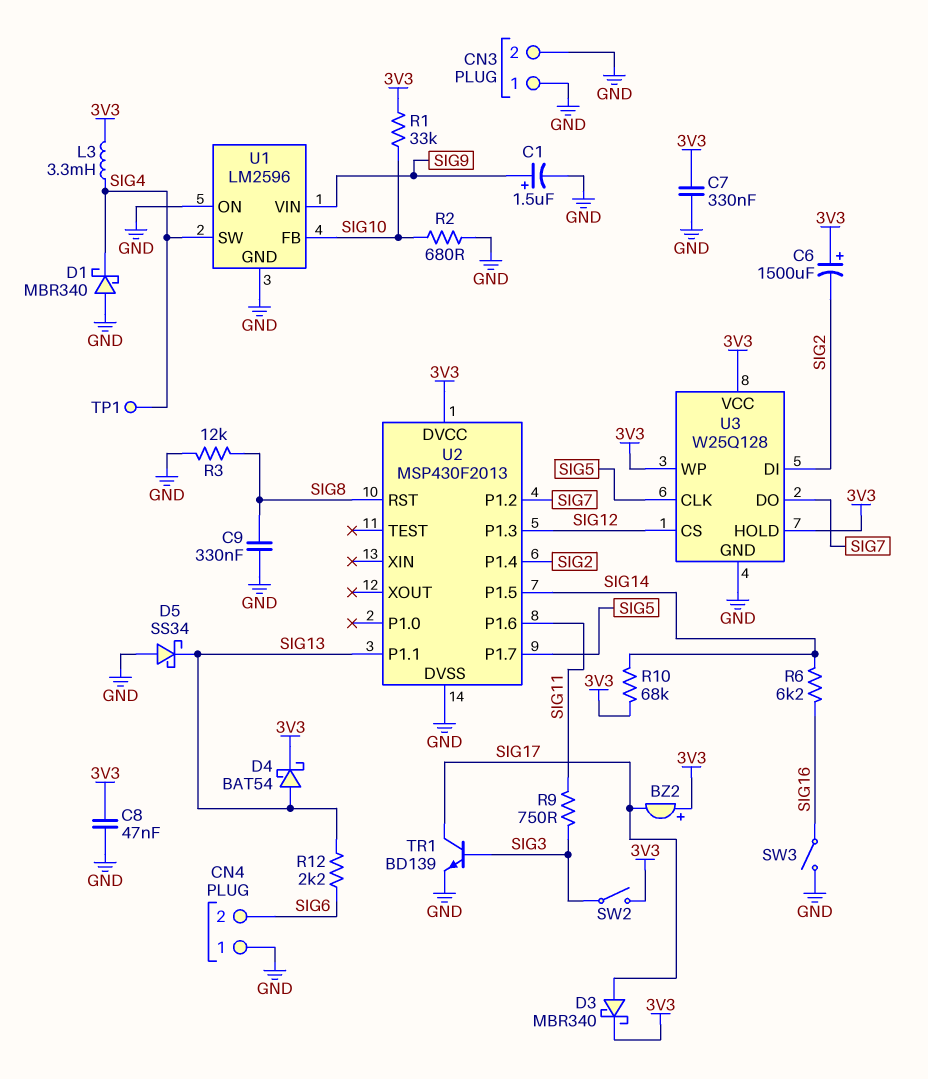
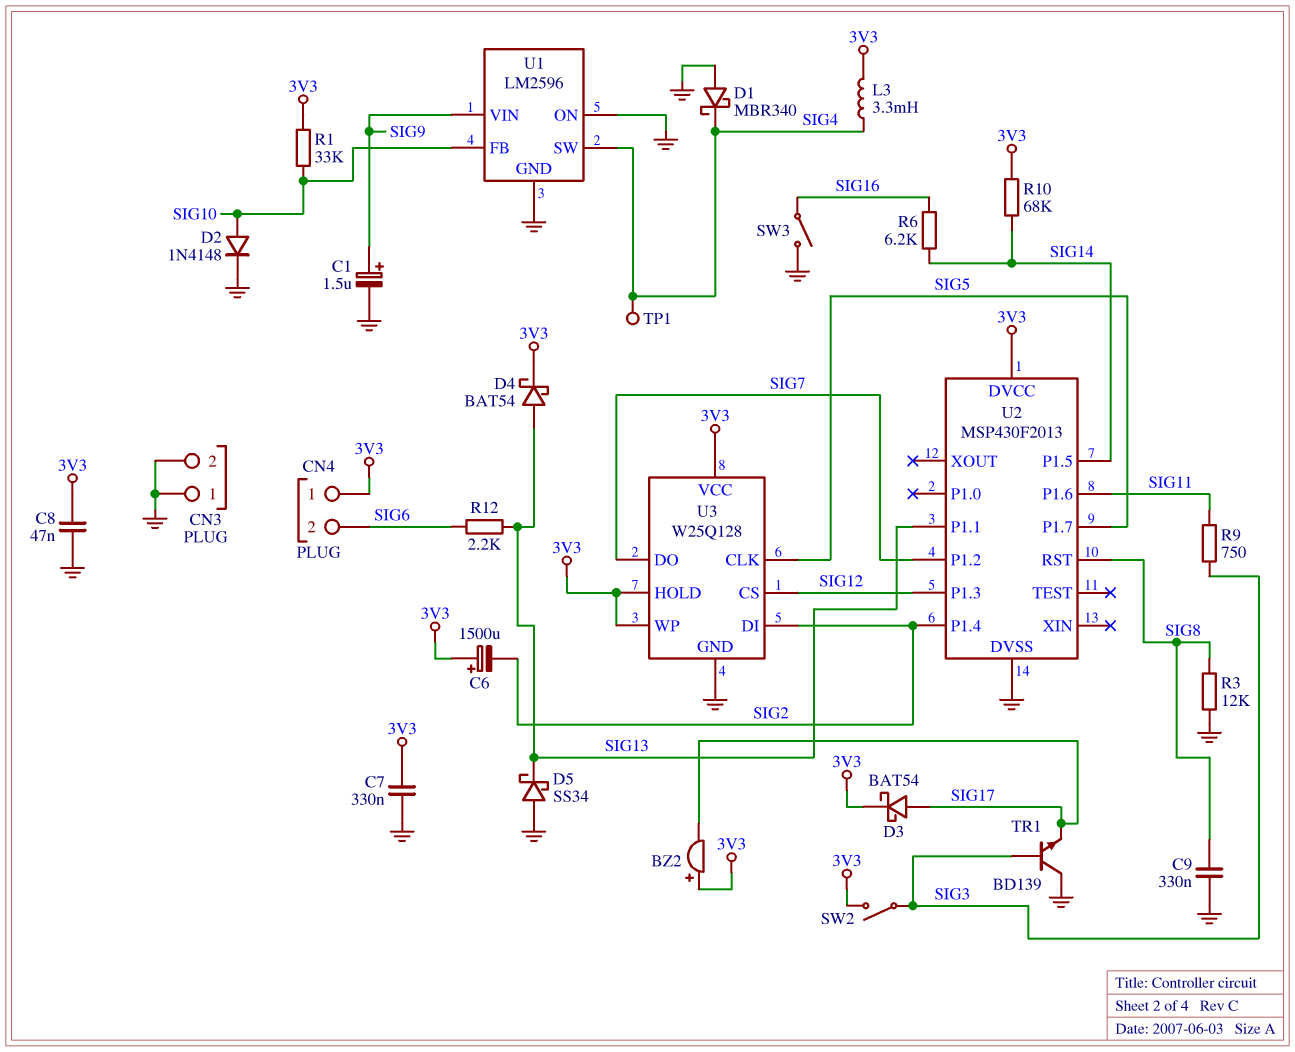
CN4 pin 1: GND -> 3V3
D2: none -> diode 1N4148 (A SIG10, K GND)
D3: schottky MBR340 (A SIG17, K 3V3) -> schottky BAT54 (A SIG17, K 3V3)
R2: 680 (GND, SIG10) -> none
TR1: NPN BD139 (B SIG3, C SIG17, E GND) -> NPN BD139 (B SIG3, C GND, E SIG17)

